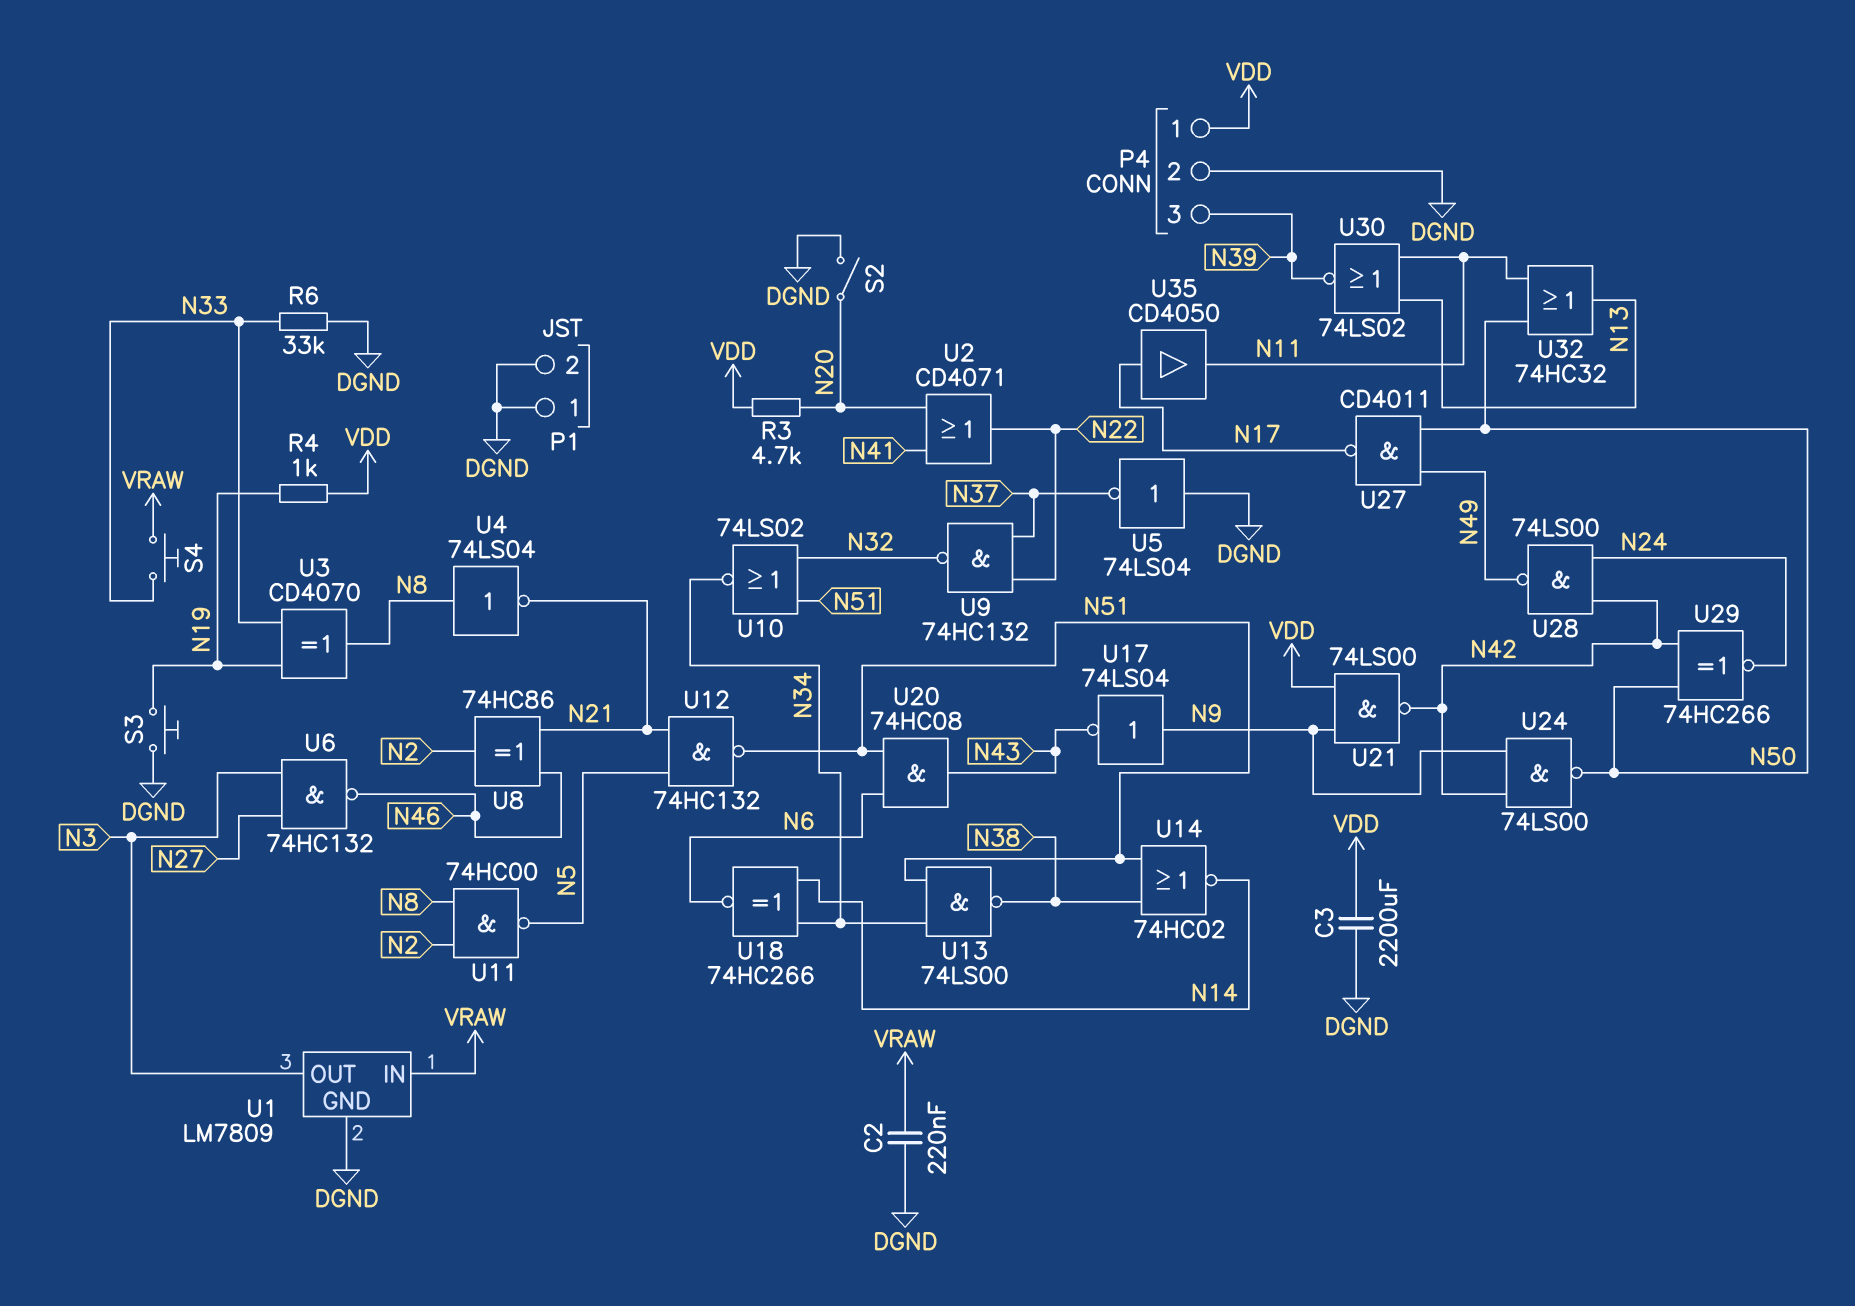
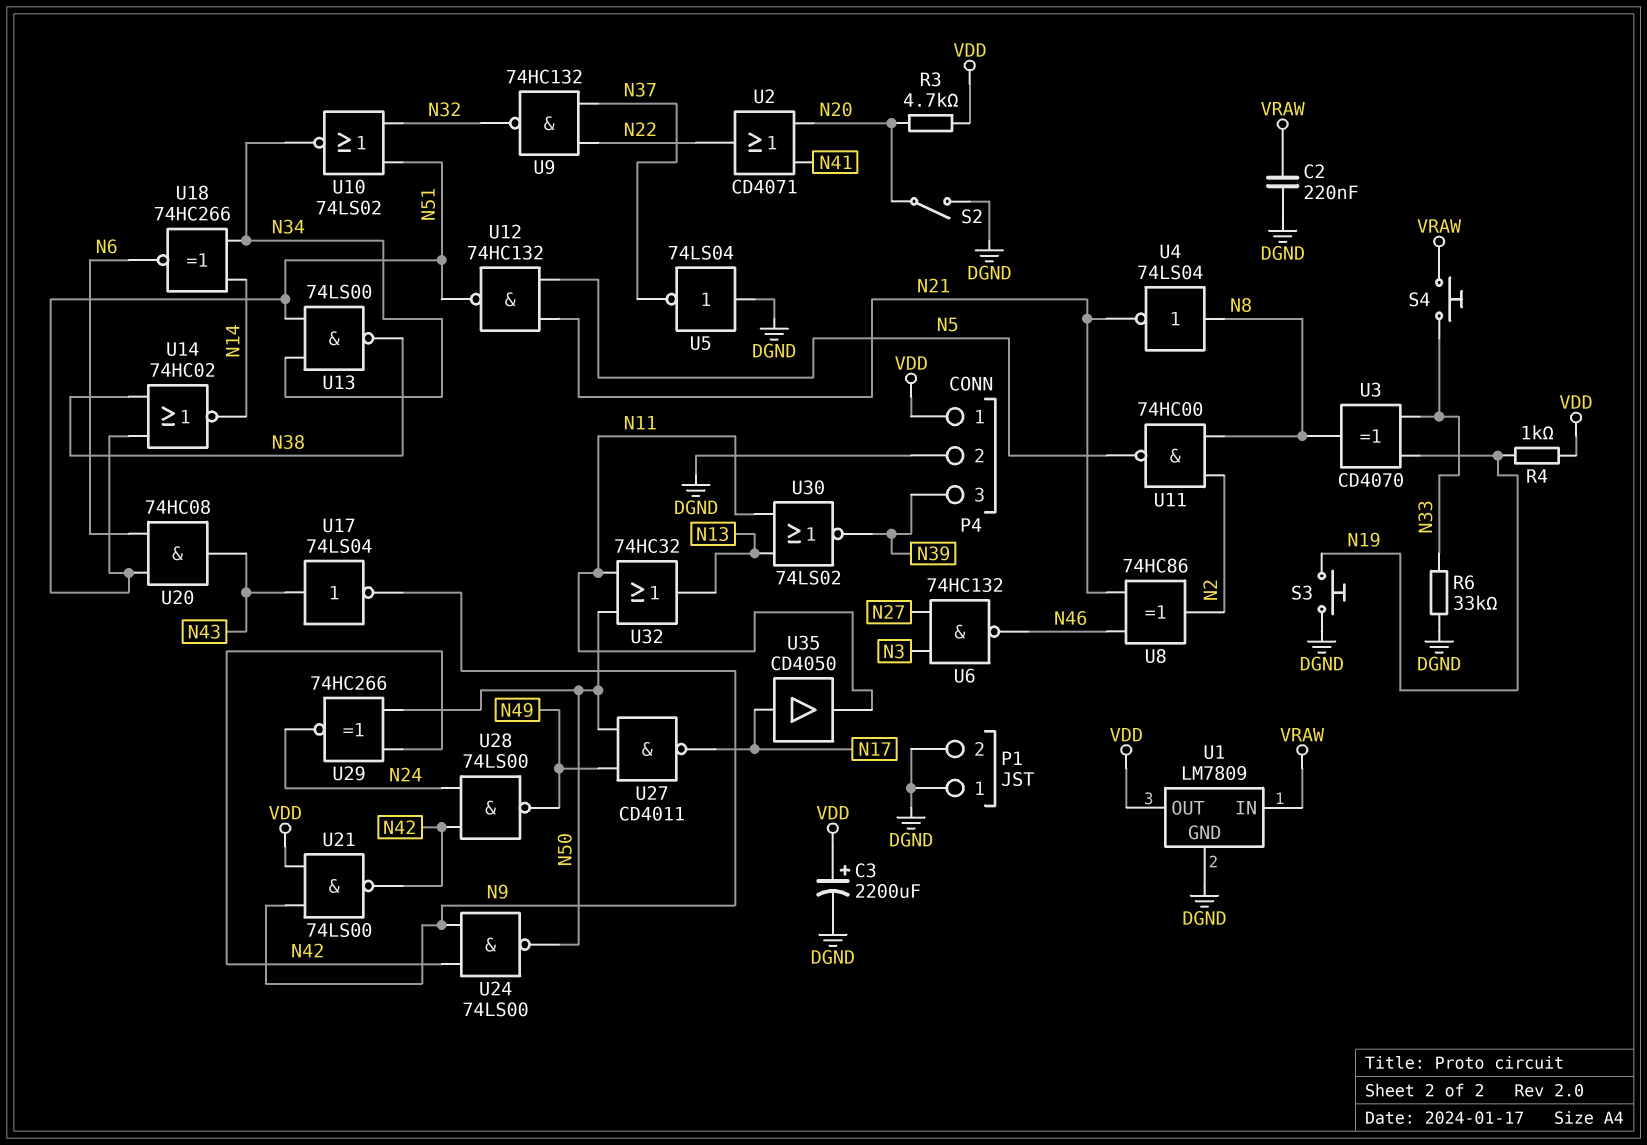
C3: 2200uF (DGND, VDD) -> 2200uF (plus VDD, minus DGND)
U1 pin OUT: N3 -> VDD
U17: NOT 74LS04 (in N9, out N43) -> NOT 74LS04 (in N43, out N9)

